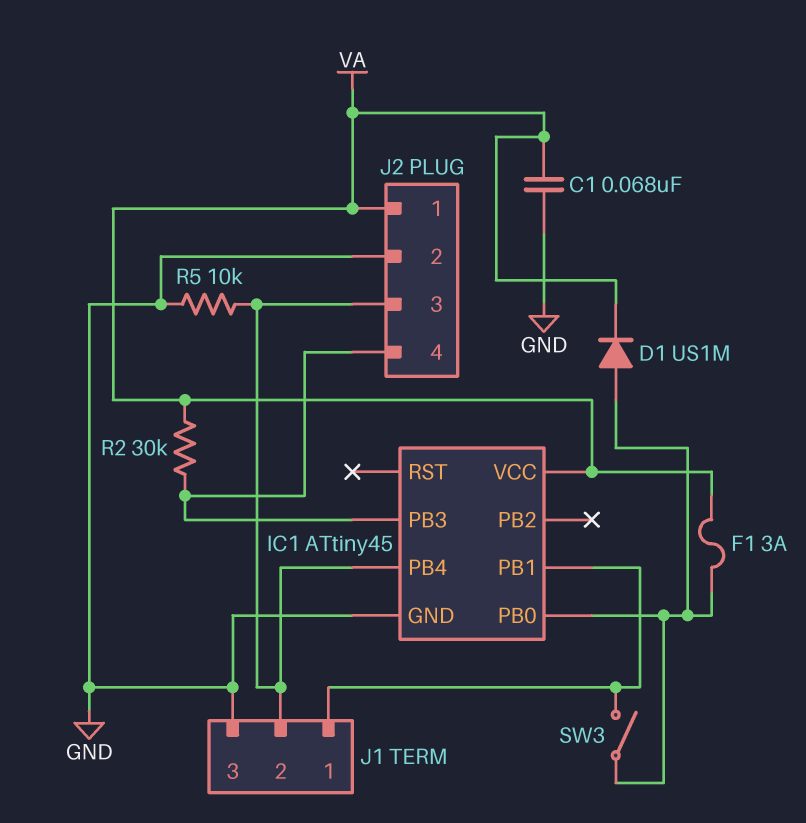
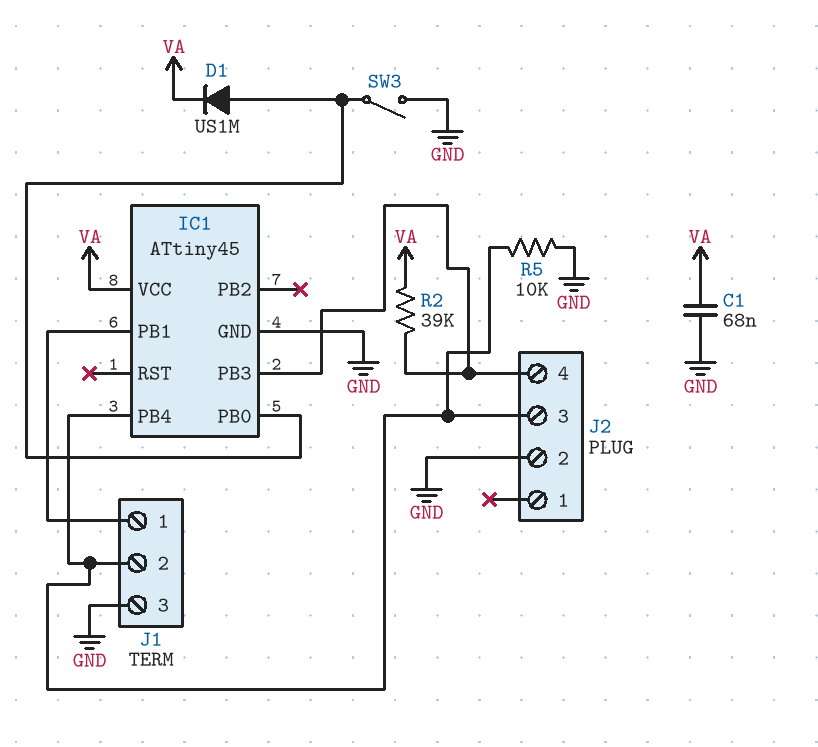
F1: 3A (IC1/PB0, VA) -> none
J2 pin 1: VA -> none
R2: 30k (IC1/PB3, VA) -> 39k (IC1/PB3, VA)
SW3: switch (IC1/PB0, IC1/PB1) -> switch (GND, IC1/PB0)

